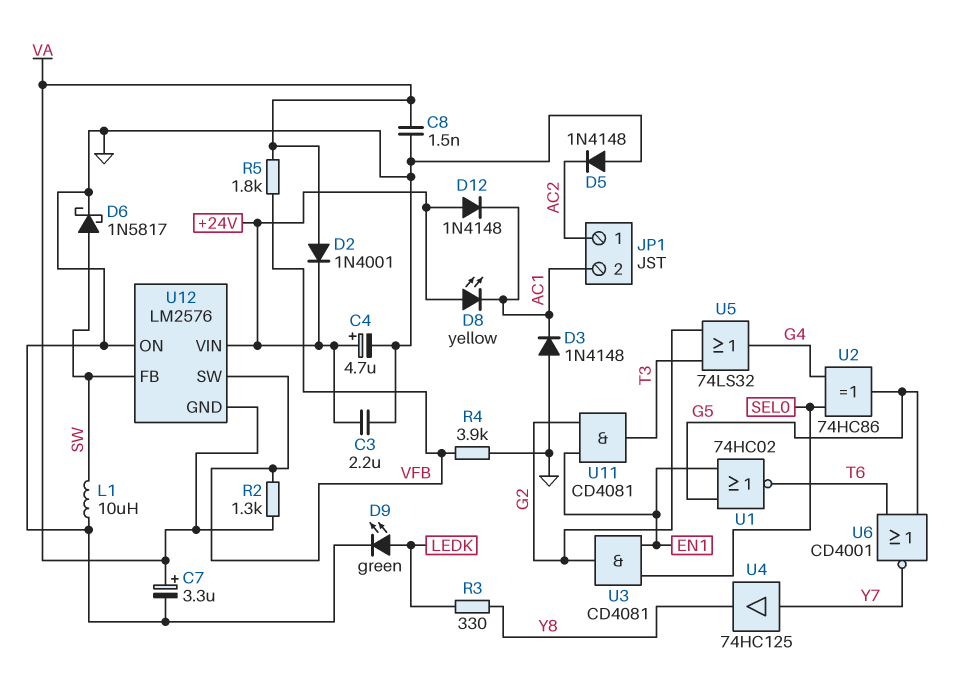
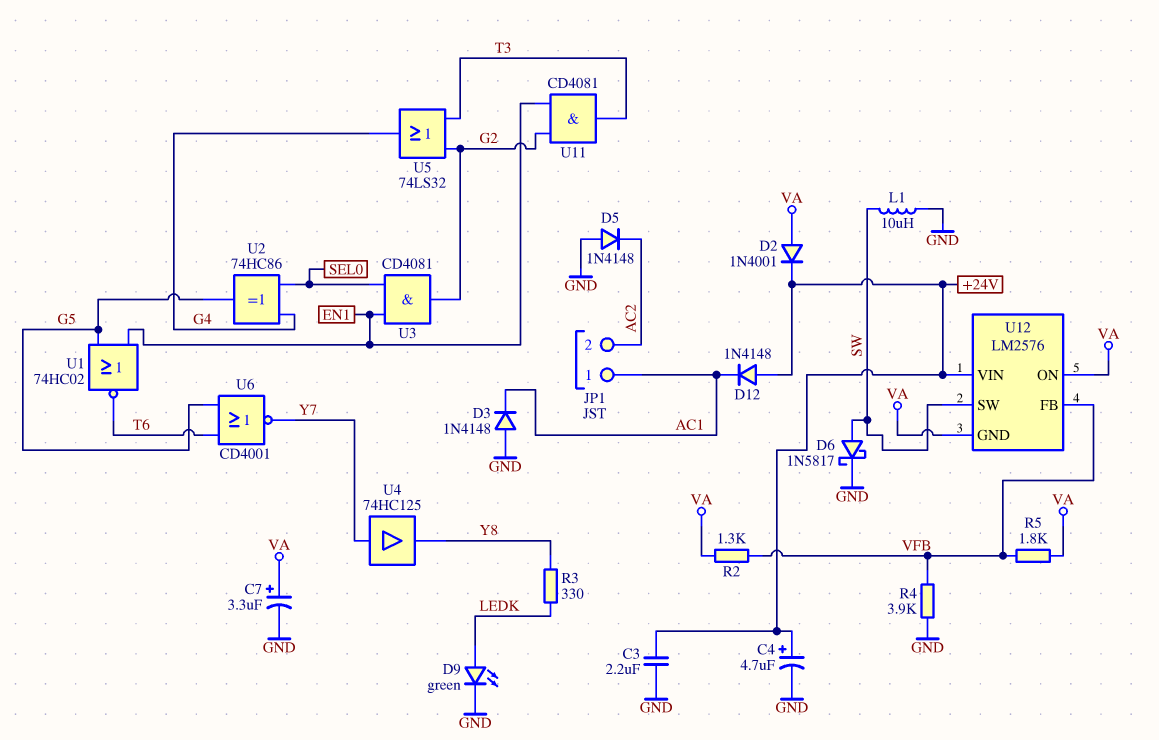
C8: 1.5nF (GND, VA) -> none
D8: LED yellow (A +24V, K AC1) -> none
JP1 pin 1: AC2 -> AC1
JP1 pin 2: AC1 -> AC2
U12 pin FB: SW -> VFB
U12 pin ON: GND -> VA
U12 pin SW: VFB -> SW

